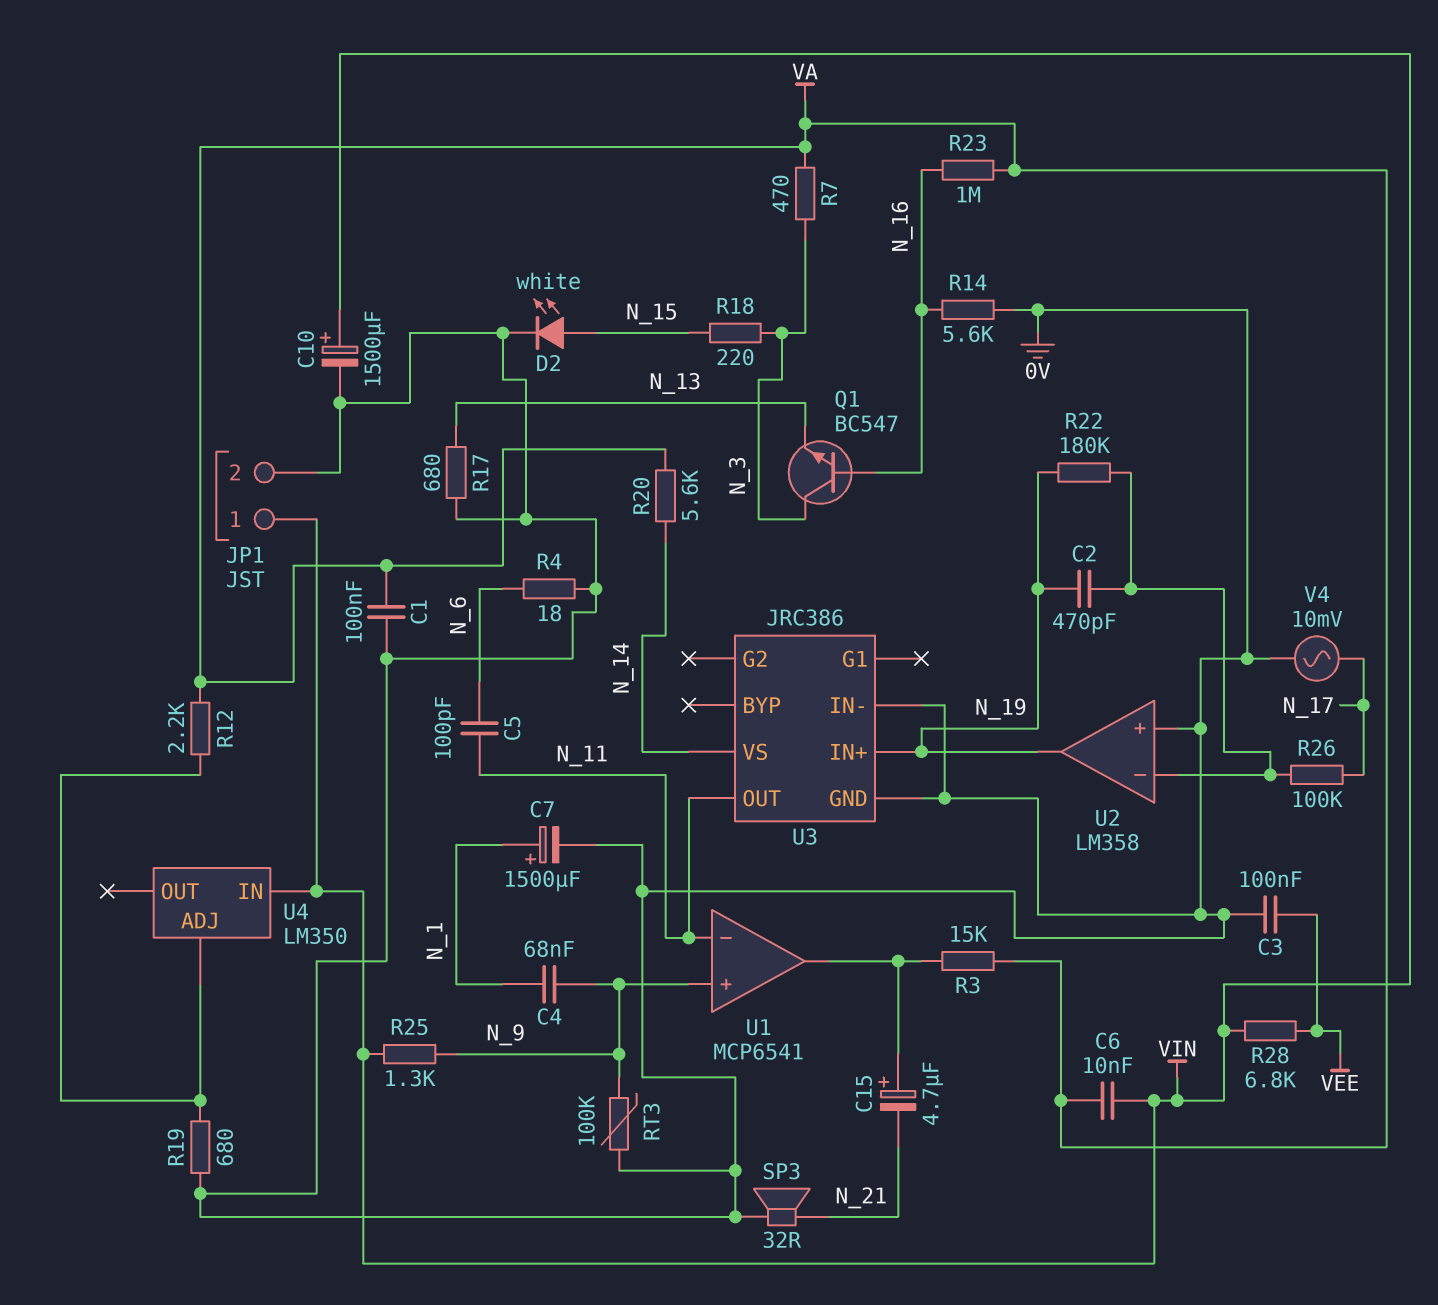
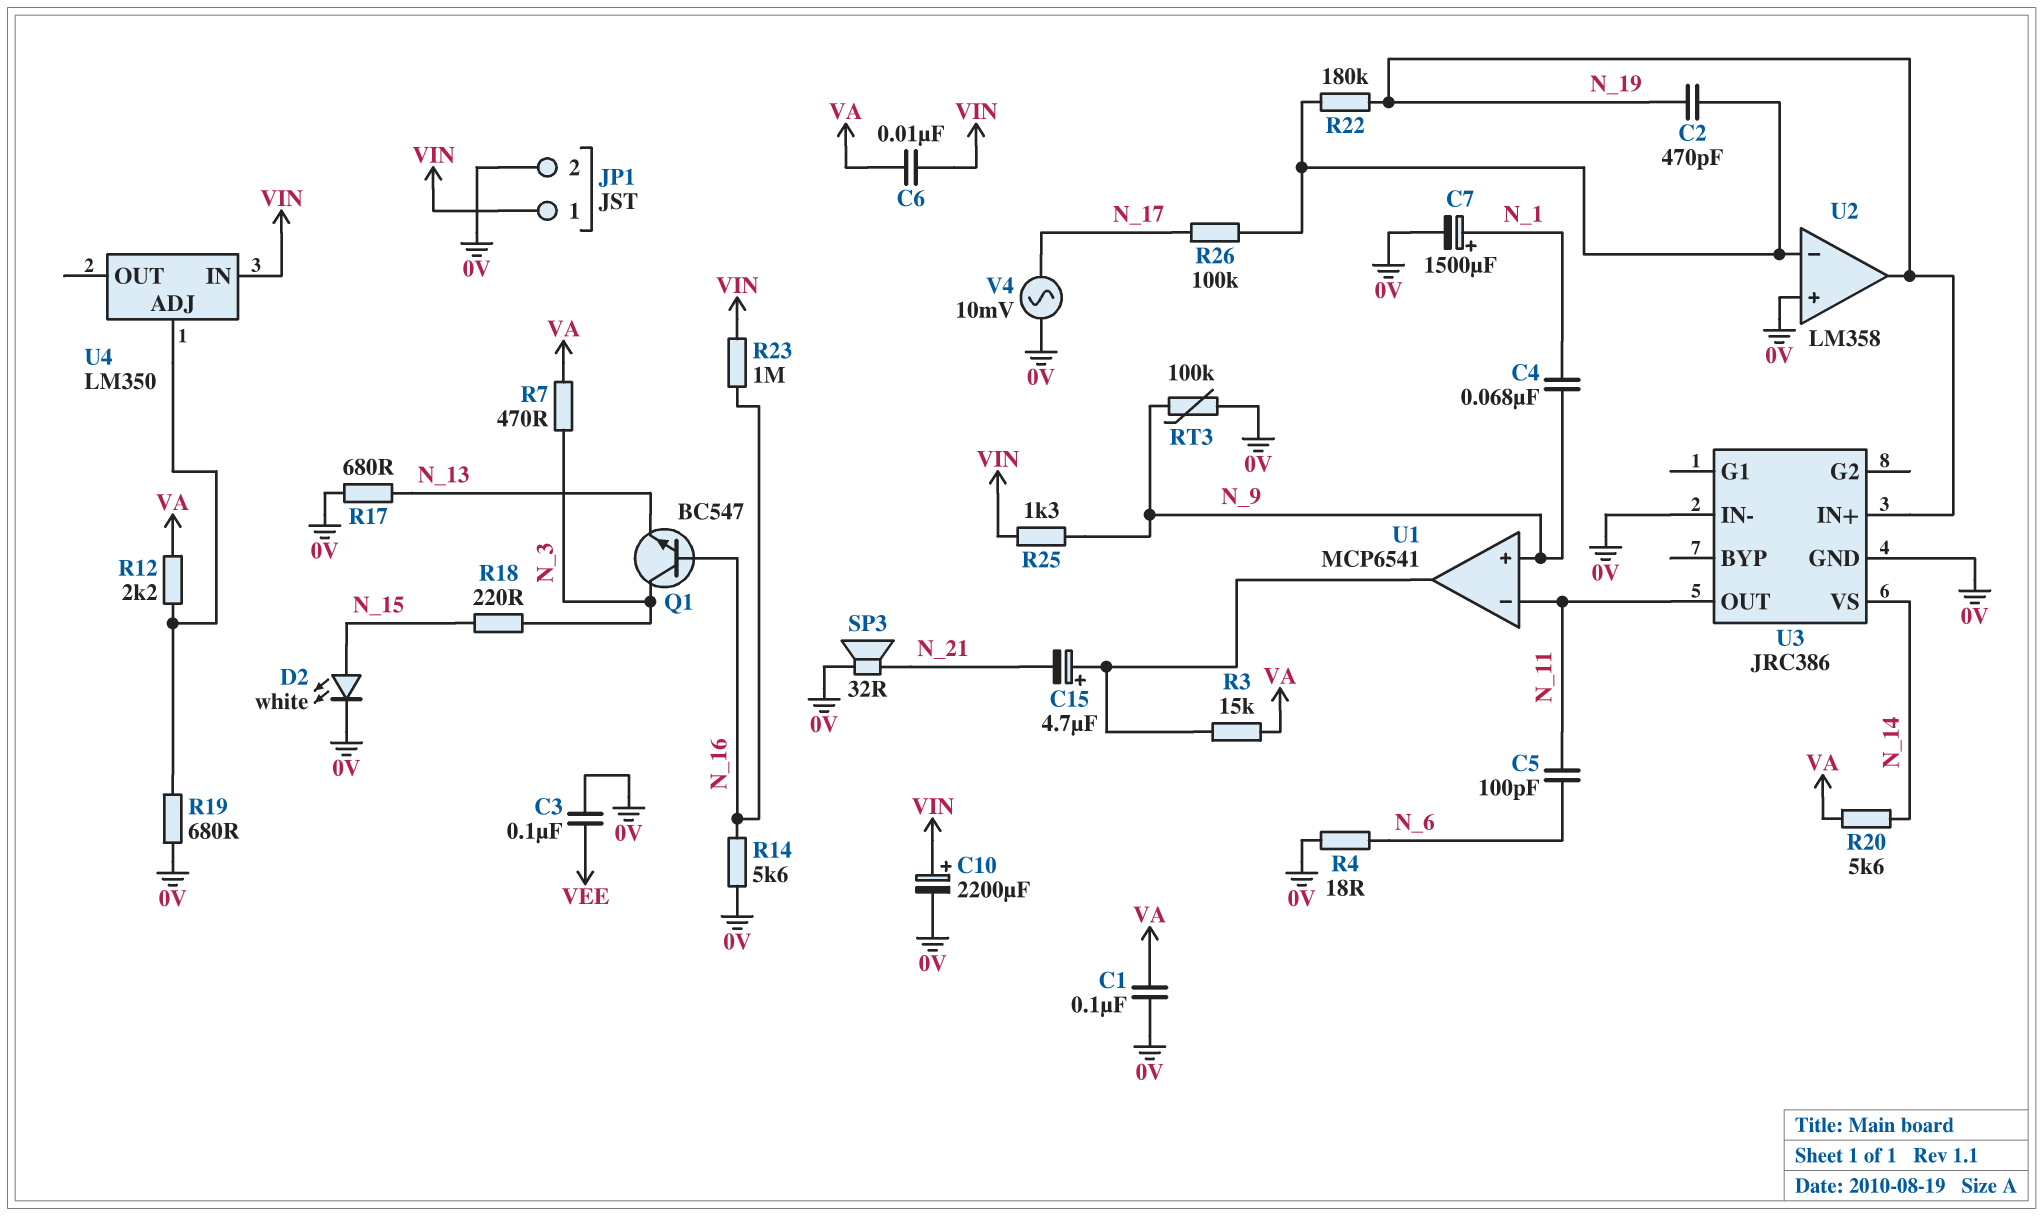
C10: 1500uF (plus VIN, minus 0V) -> 2200uF (plus VIN, minus 0V)
R23: 1M (N_16, VA) -> 1M (N_16, VIN)
R28: 6.8k (VEE, VIN) -> none

